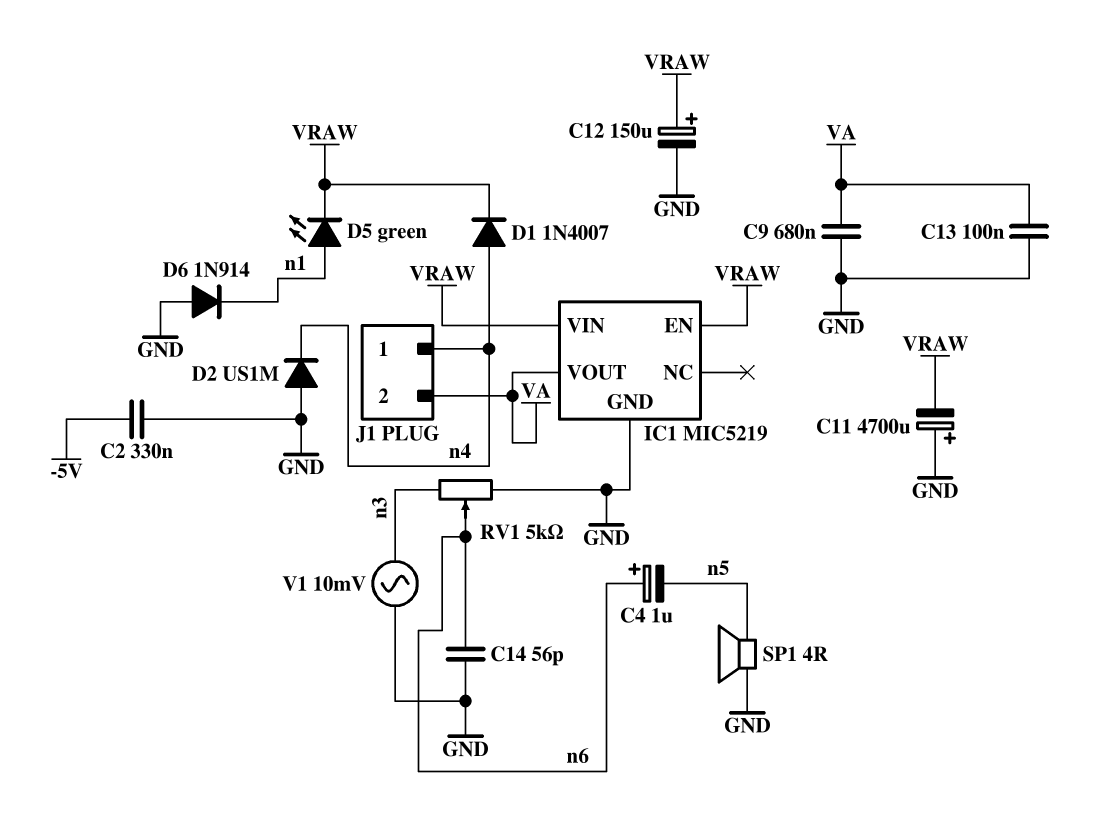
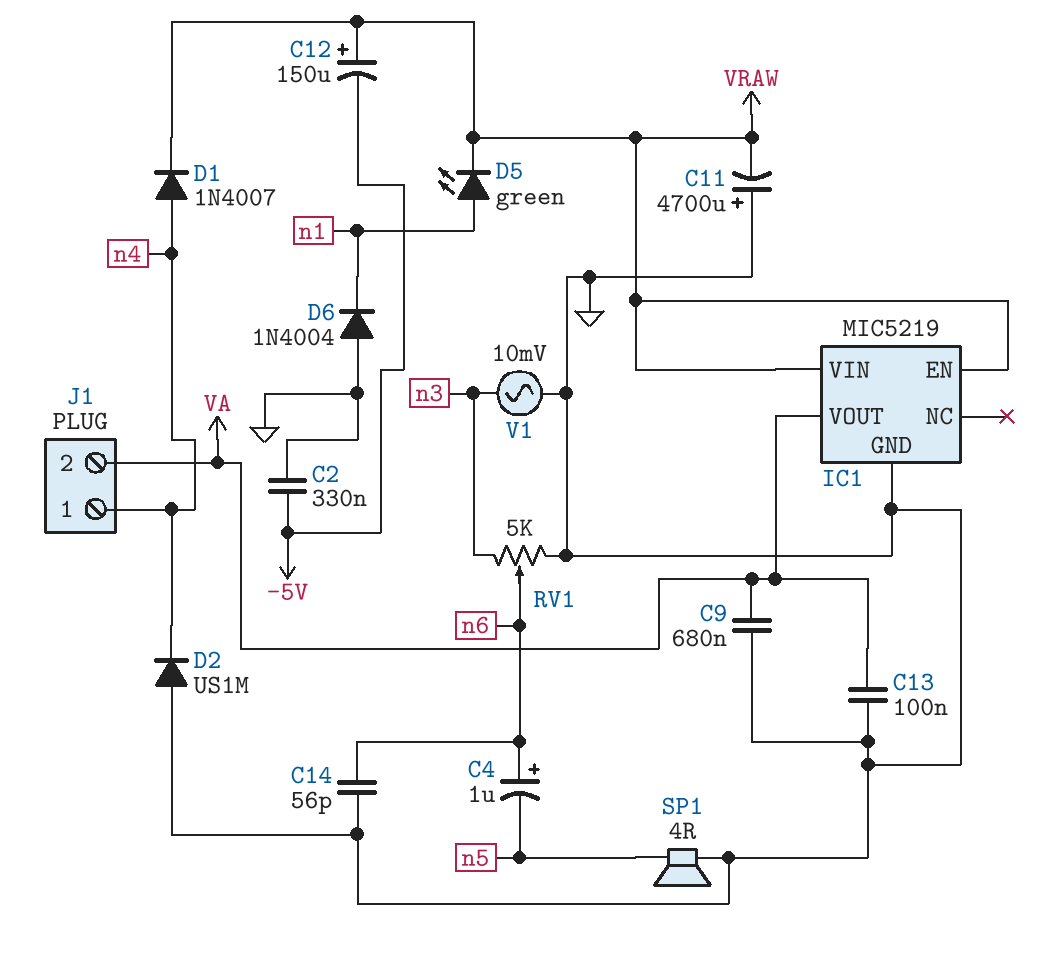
C12: 150uF (plus VRAW, minus GND) -> 150uF (plus VRAW, minus -5V)
D6: diode 1N914 (A GND, K n1) -> diode 1N4004 (A GND, K n1)

